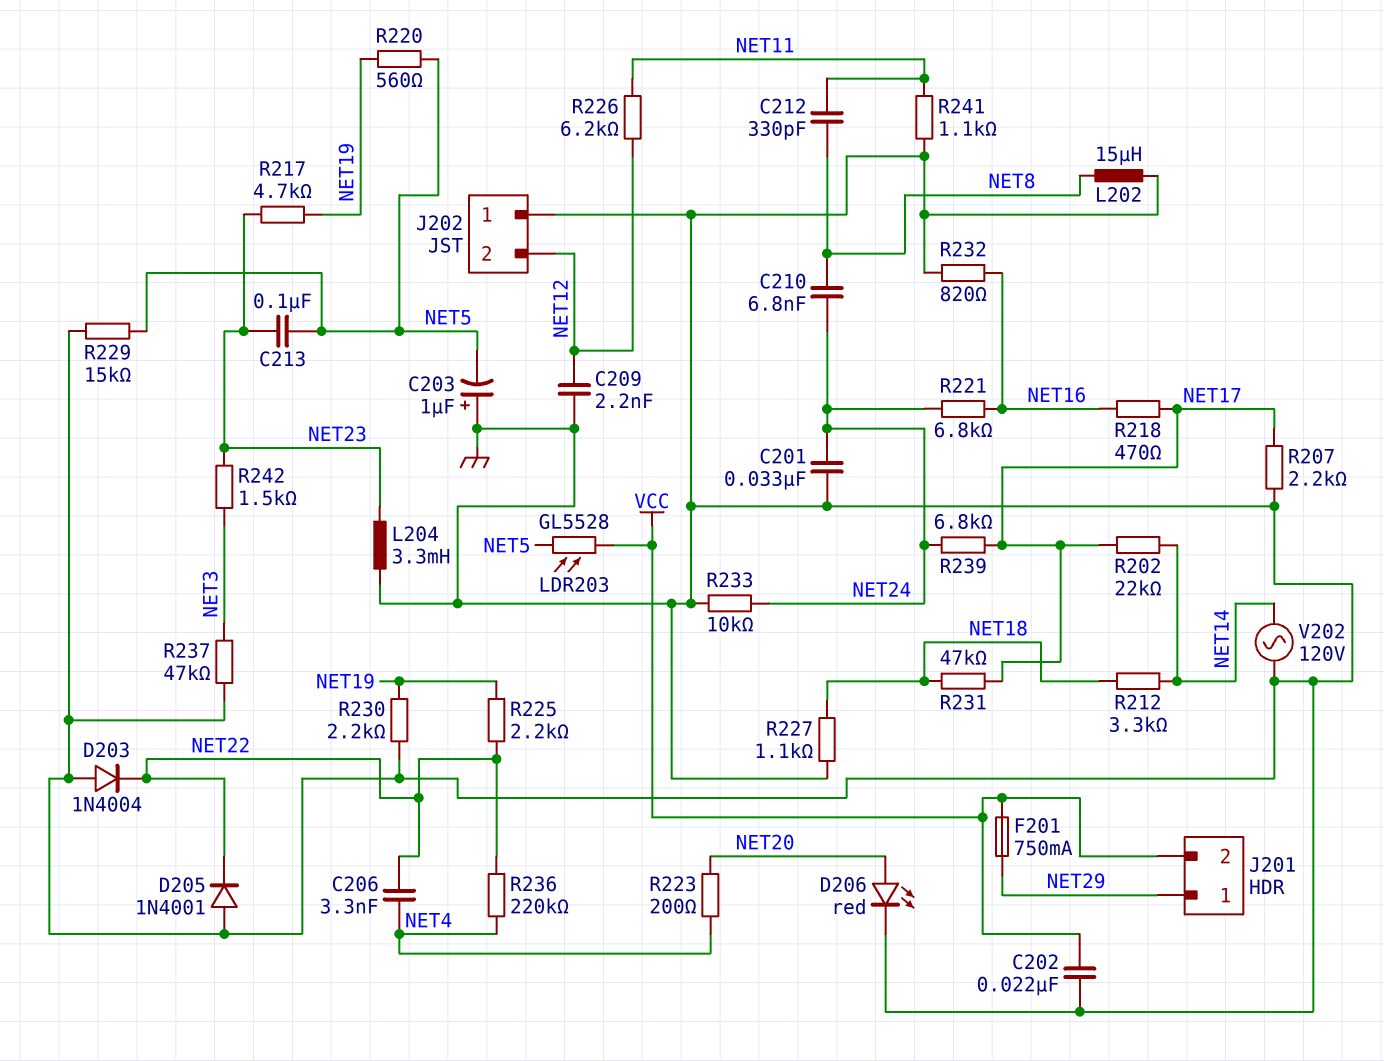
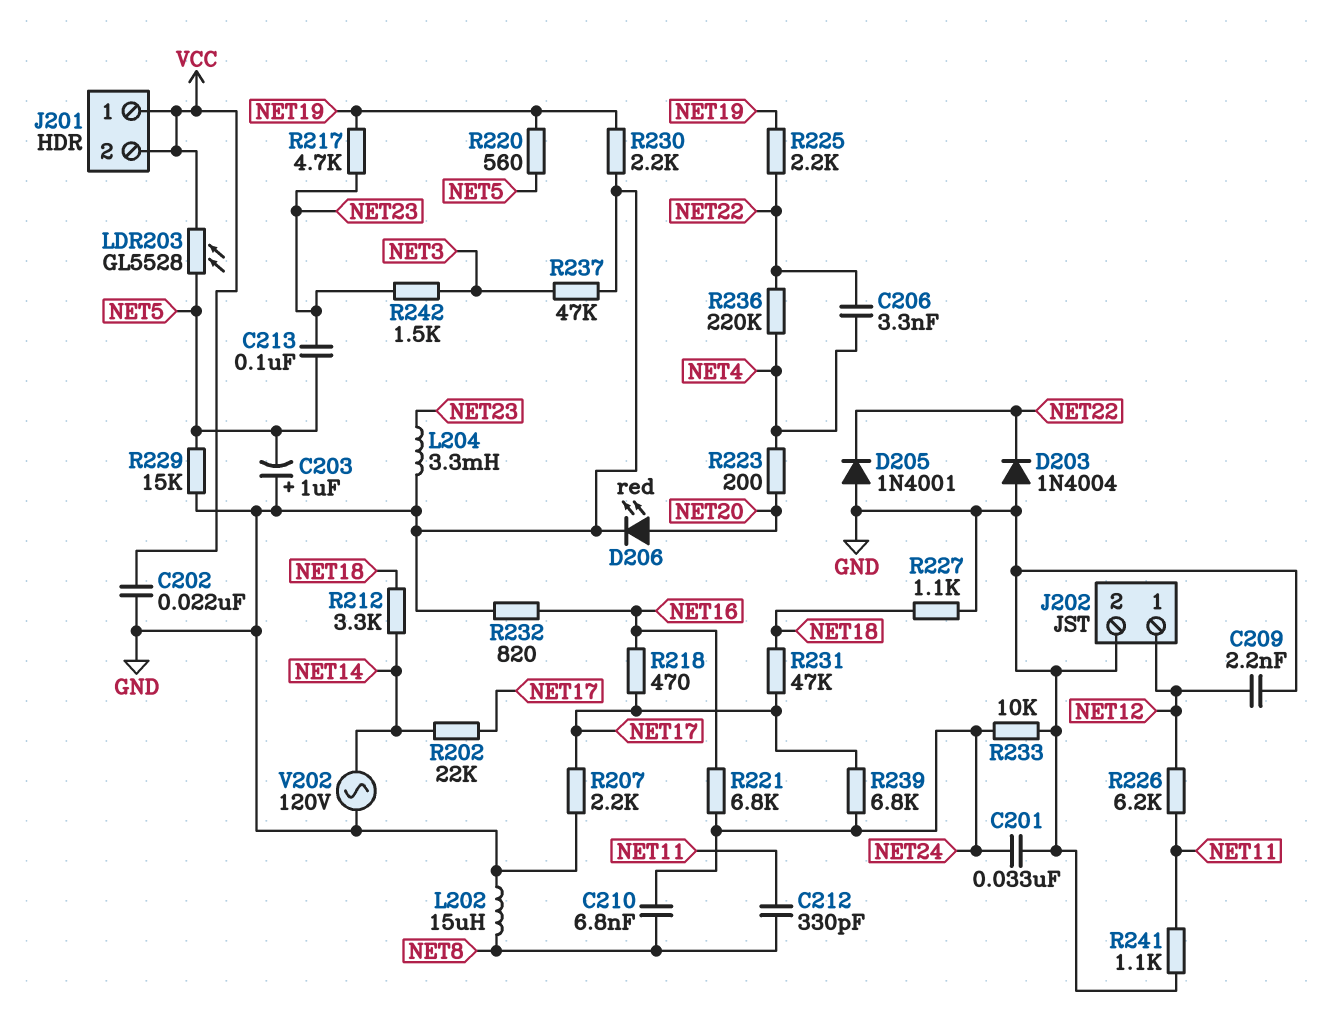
F201: 750mA (NET29, VCC) -> none
J201 pin 1: NET29 -> VCC
J202 pin 1: GND -> NET12
J202 pin 2: NET12 -> GND

